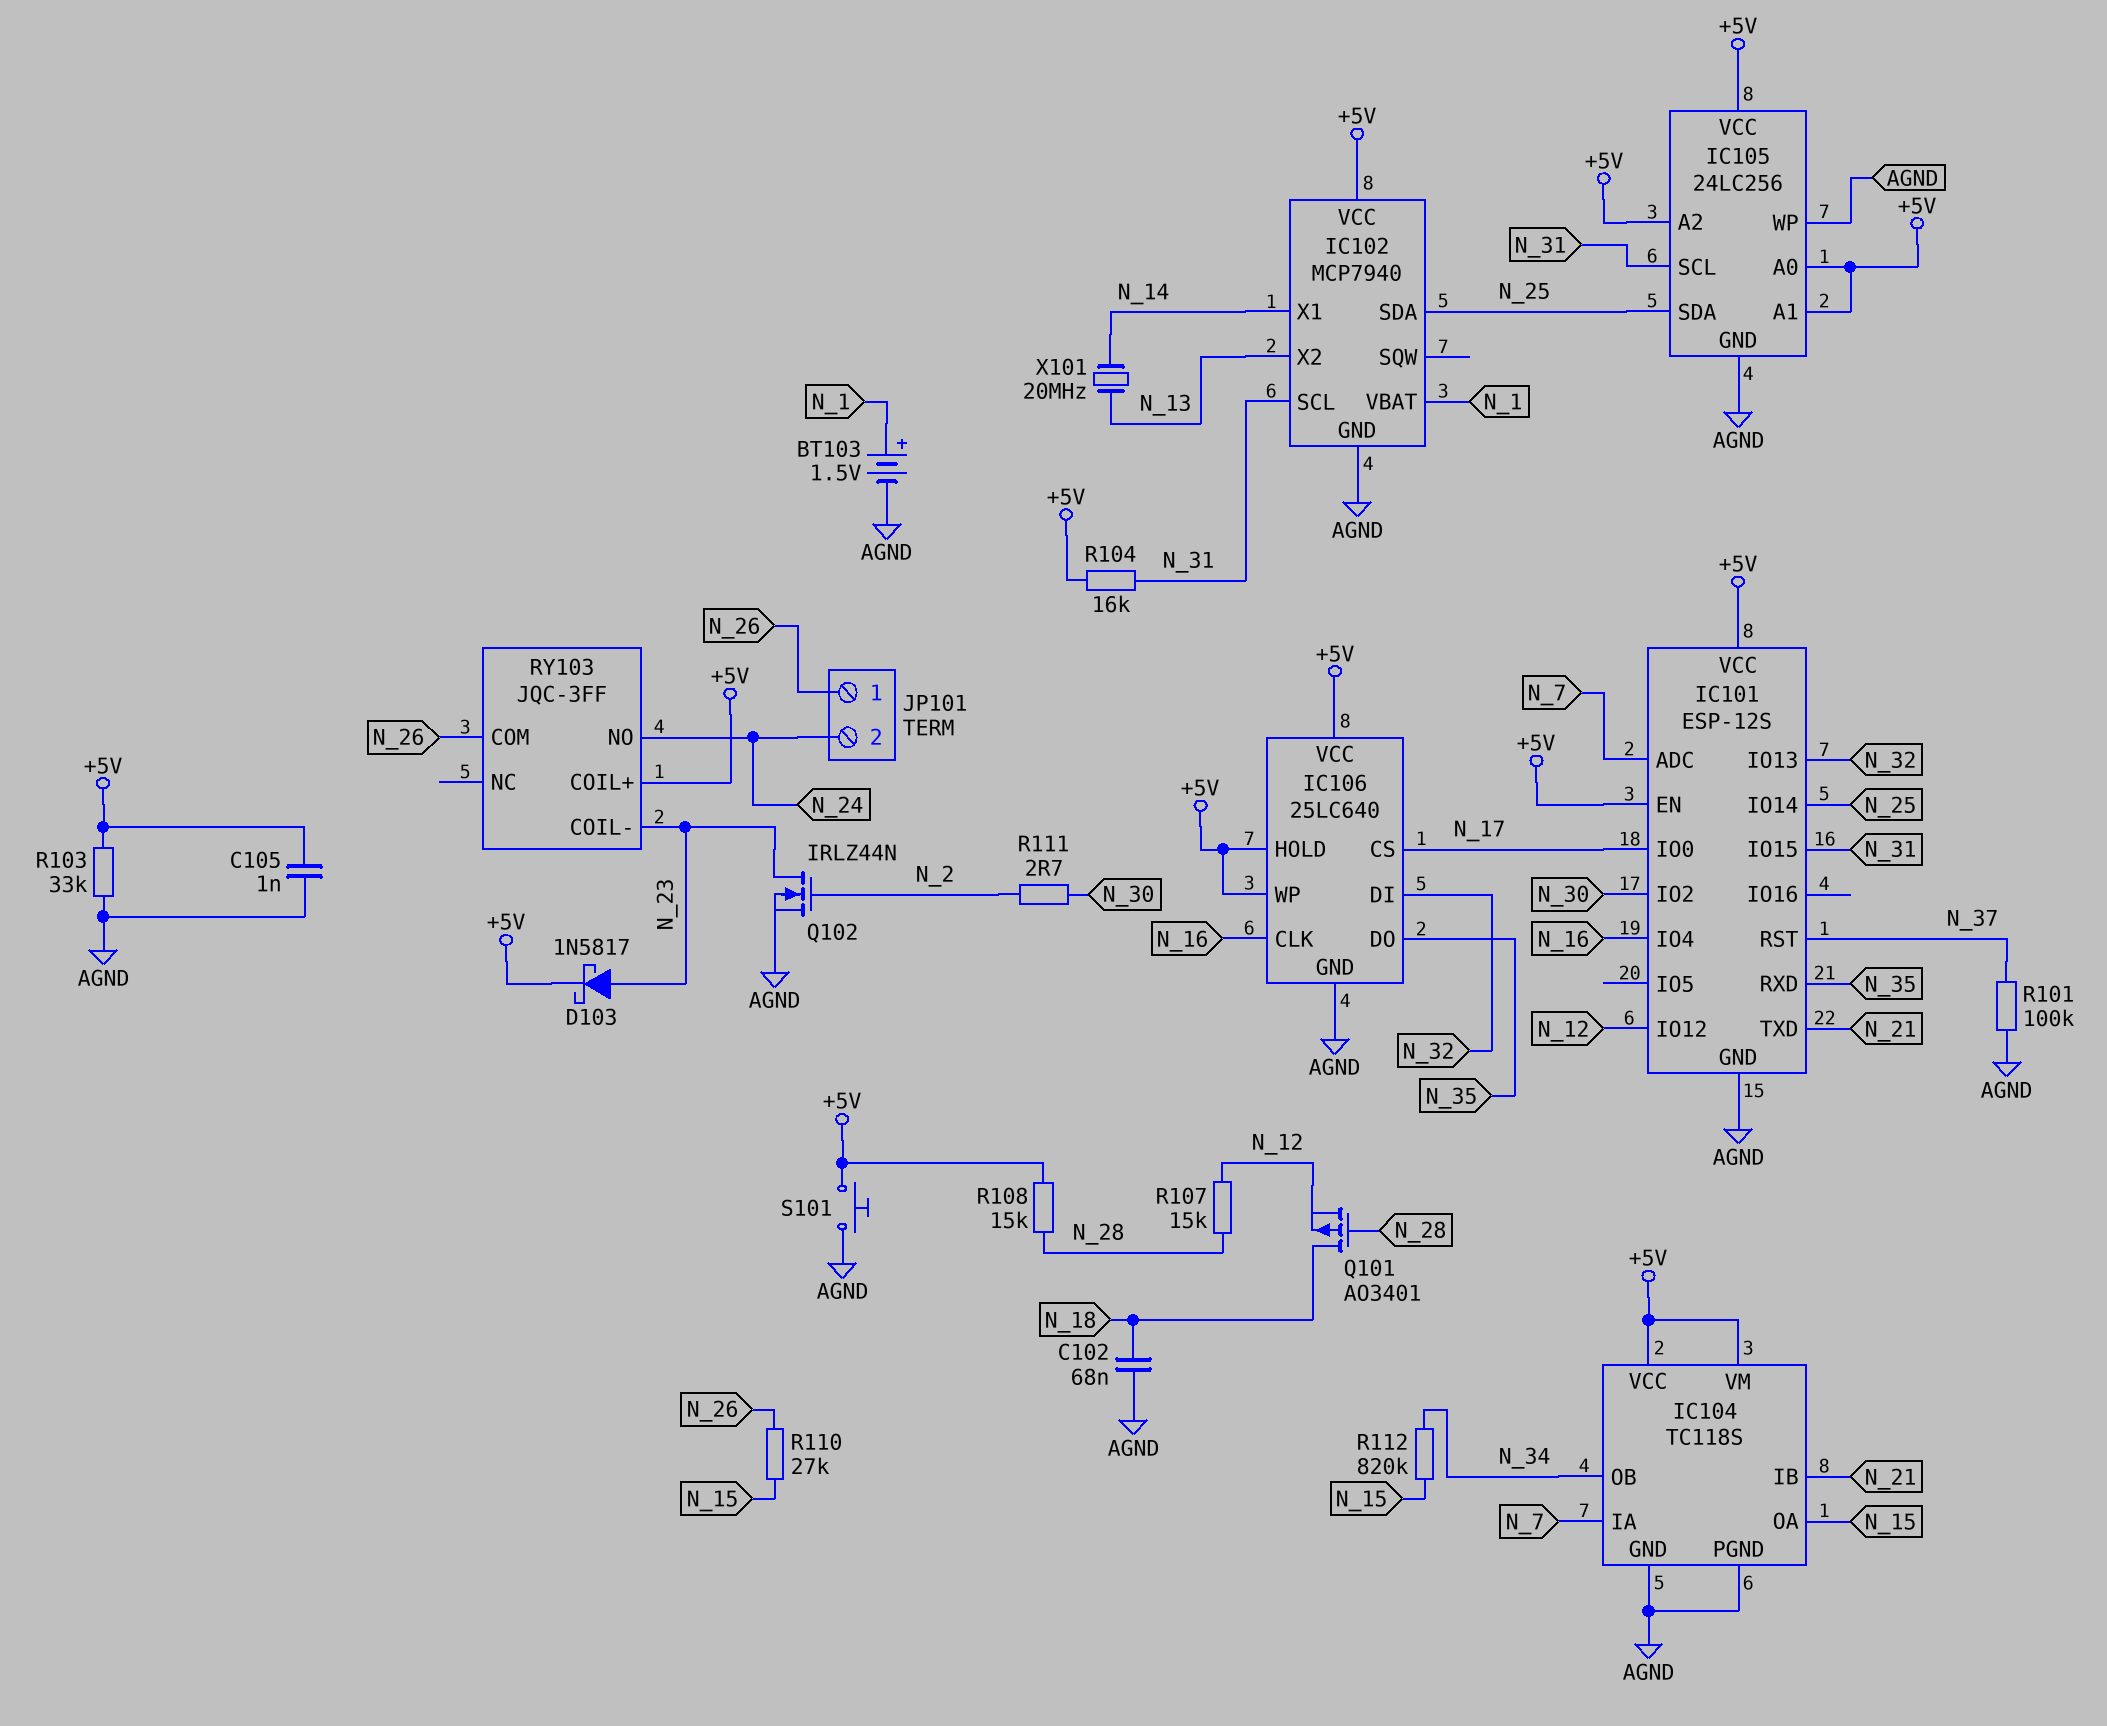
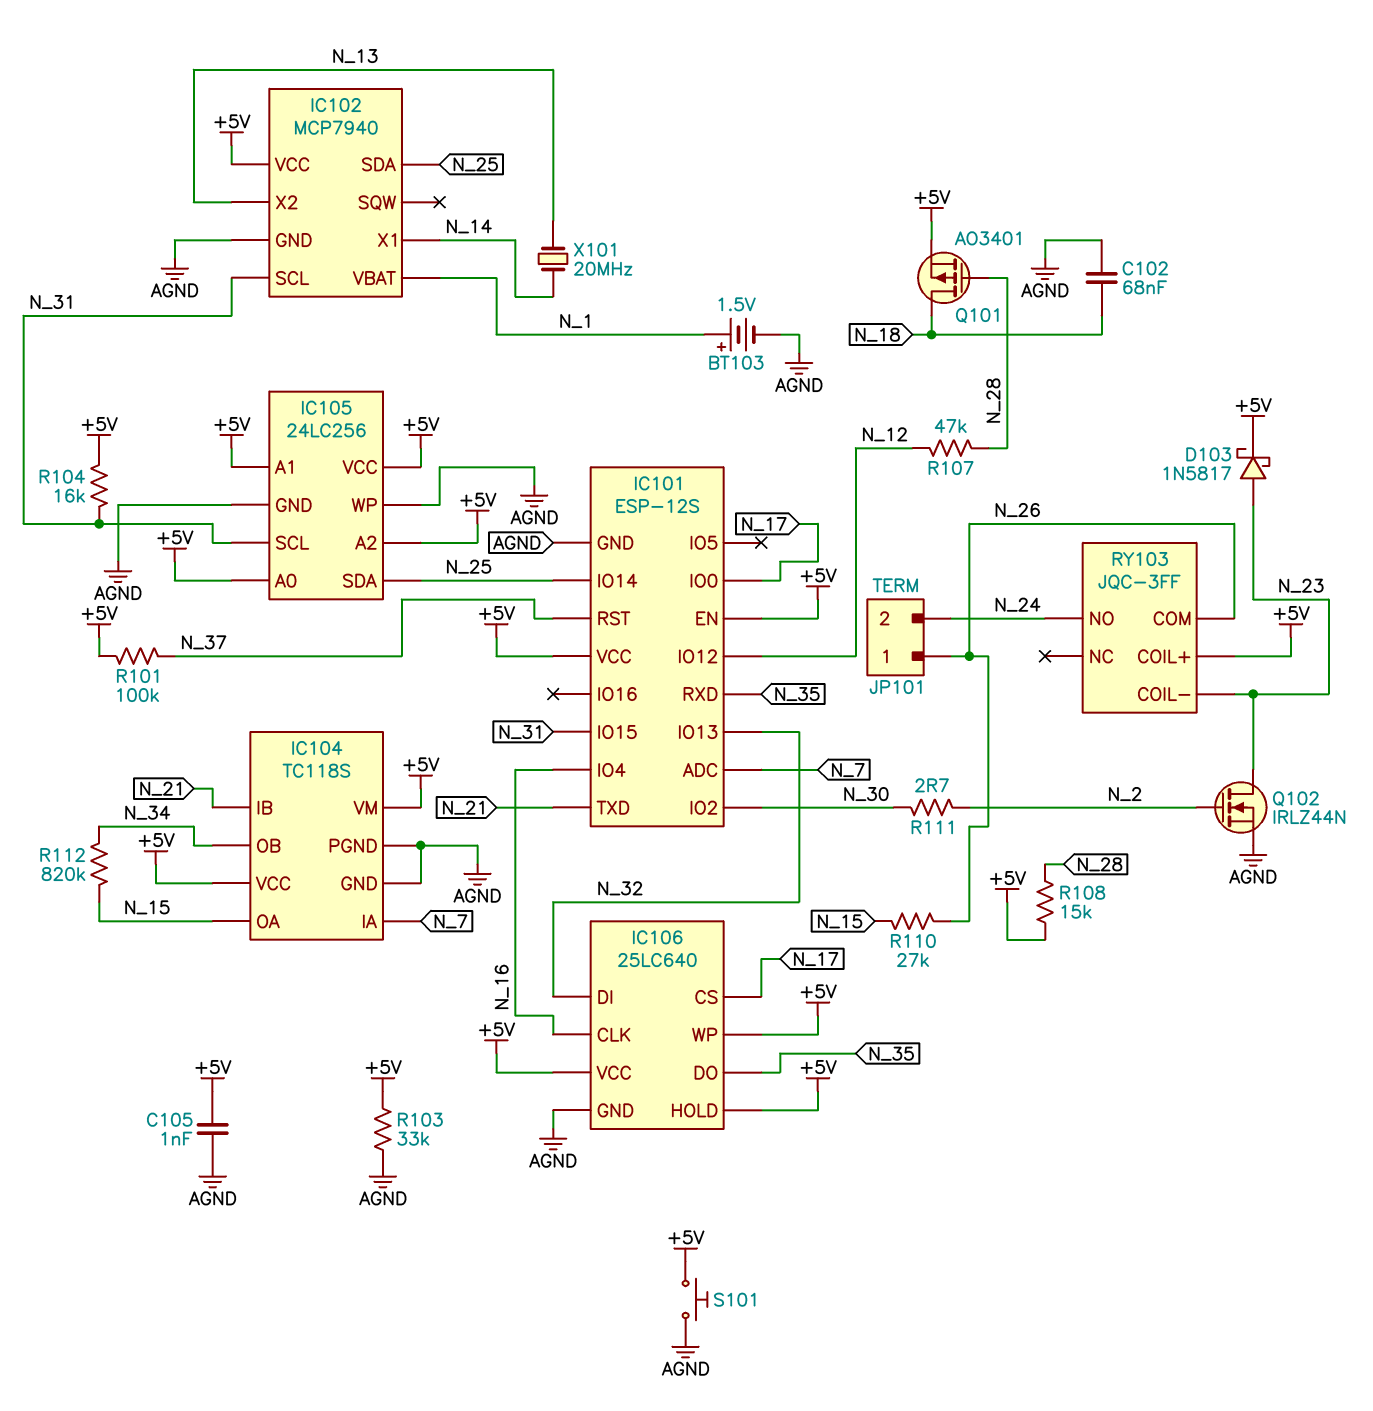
Q101: PMOS AO3401 (G N_28, D N_18, S N_12) -> PMOS AO3401 (G N_28, D N_18, S +5V)
R101: 100k (AGND, N_37) -> 100k (+5V, N_37)
R107: 15k (N_12, N_28) -> 47k (N_12, N_28)

